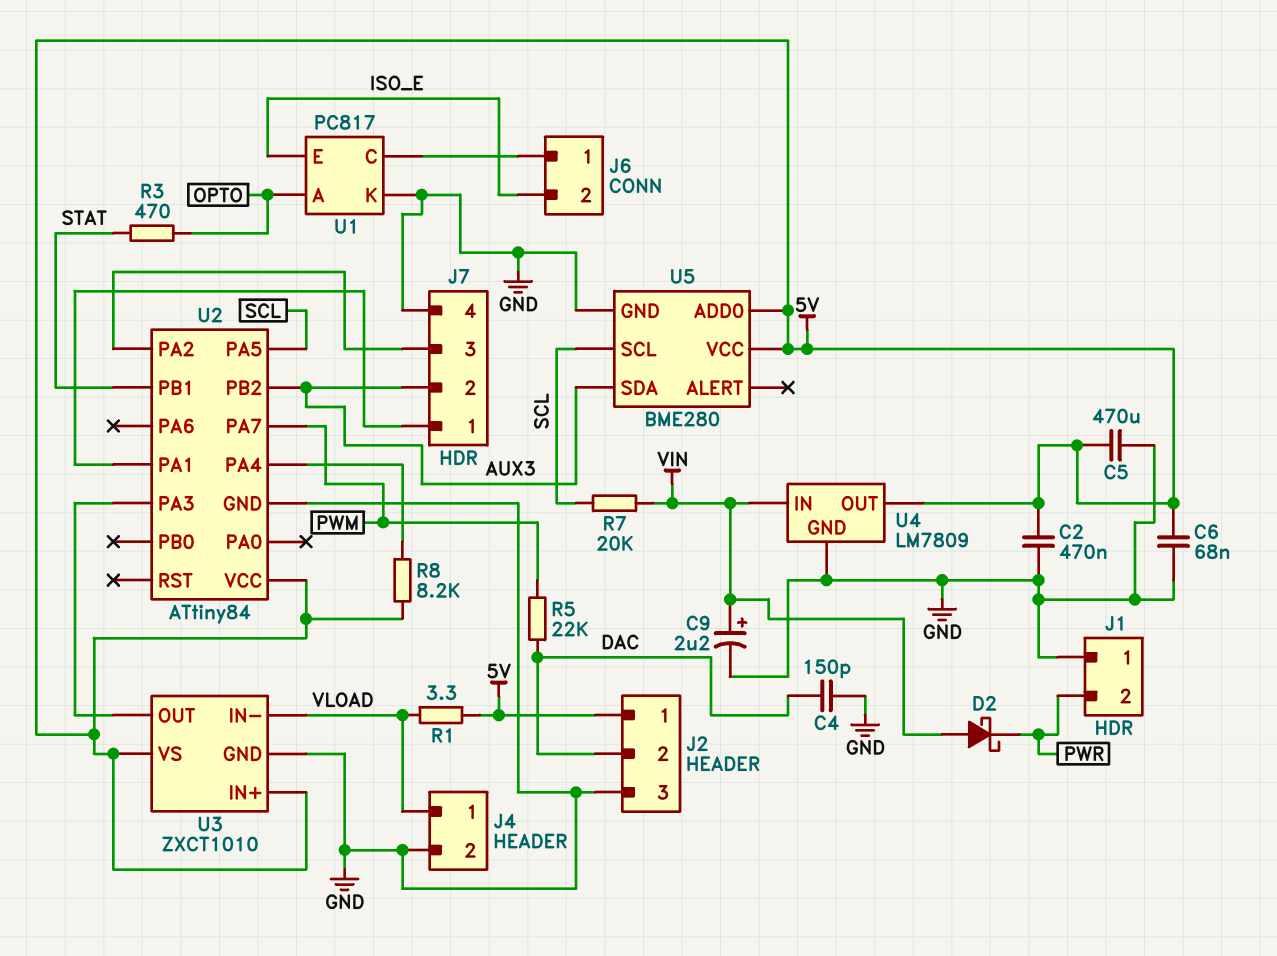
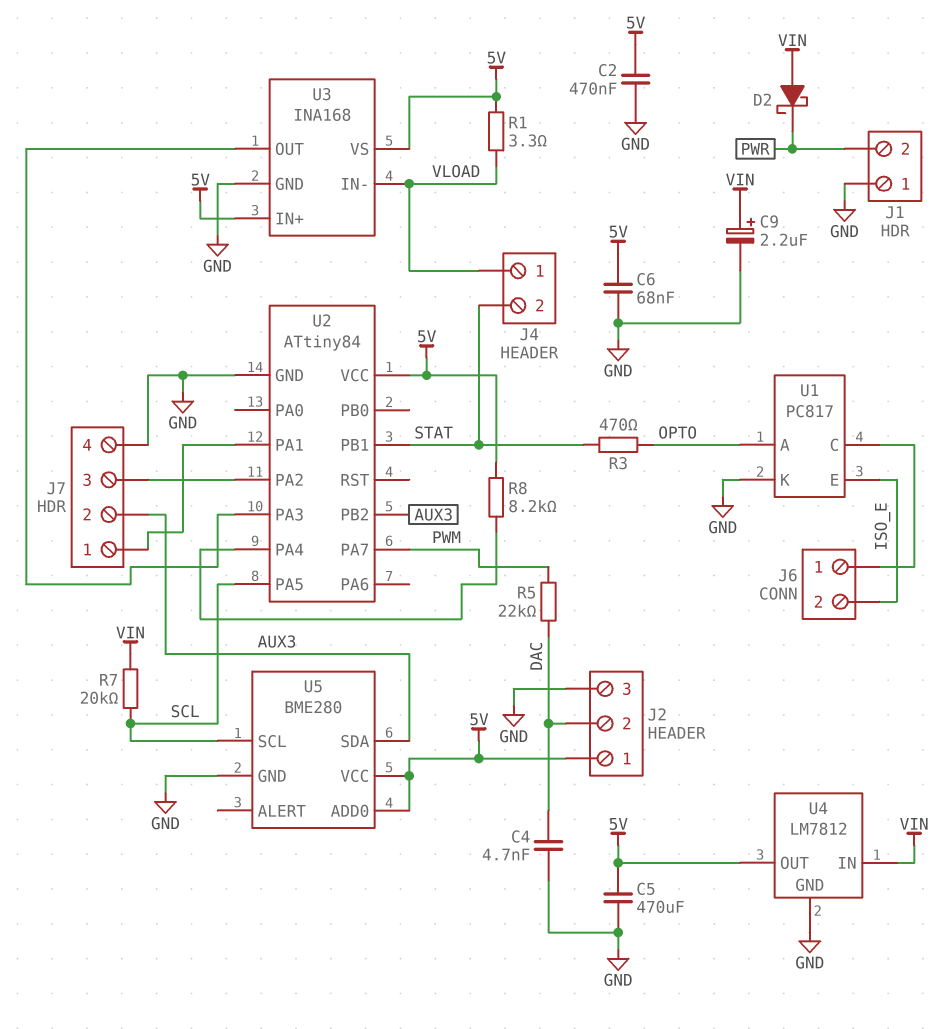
C4: 150pF (DAC, GND) -> 4.7nF (DAC, GND)
J4 pin 2: GND -> STAT
U3: ZXCT1010 -> INA168
U4: LM7809 -> LM7812

